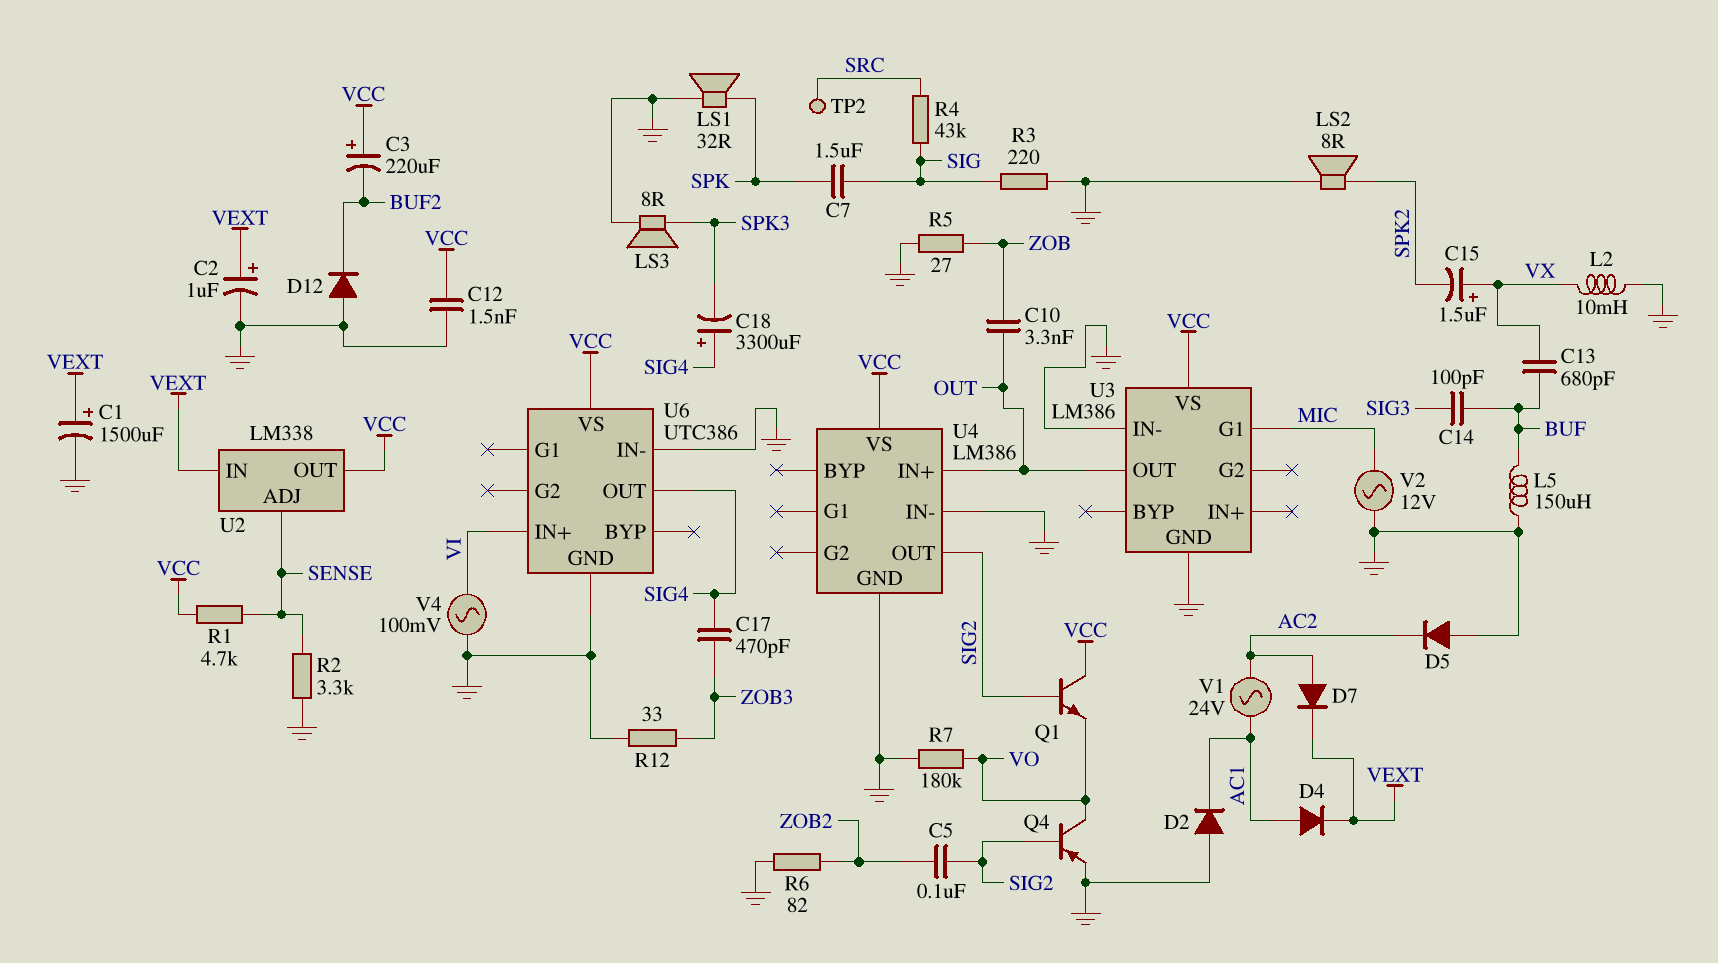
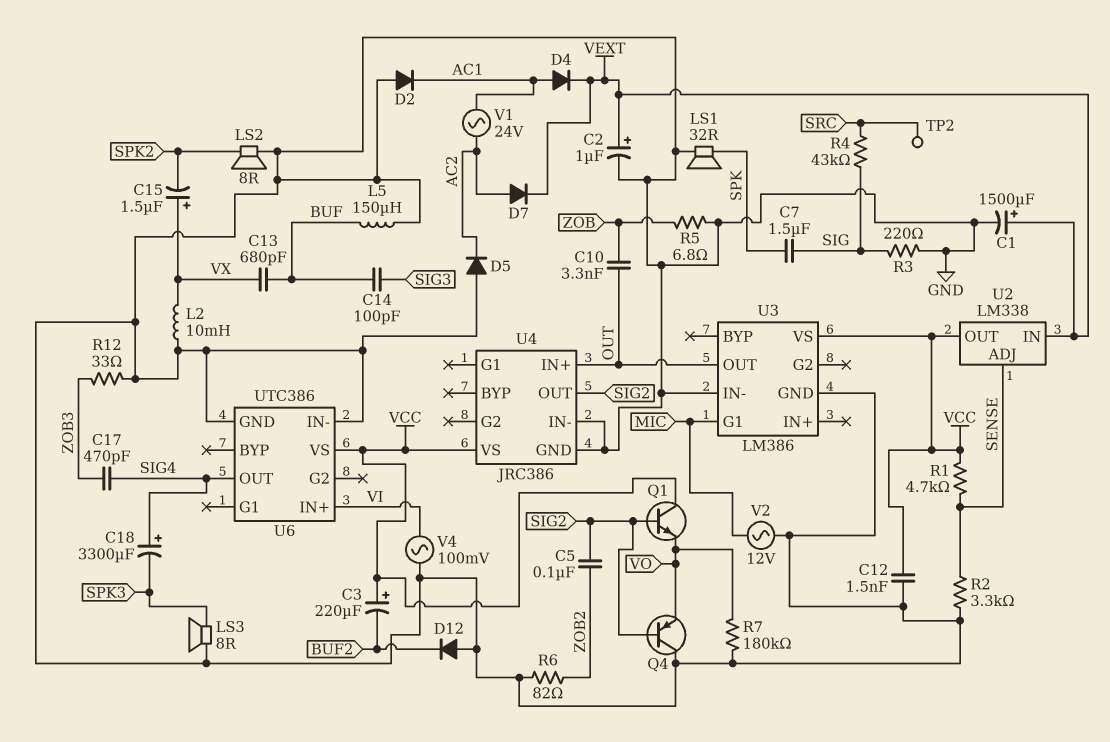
Q4: PNP (B SIG2, C VO, E GND) -> PNP (B SIG2, C GND, E VO)
R5: 27 (GND, ZOB) -> 6.8 (GND, ZOB)
U4: LM386 -> JRC386

